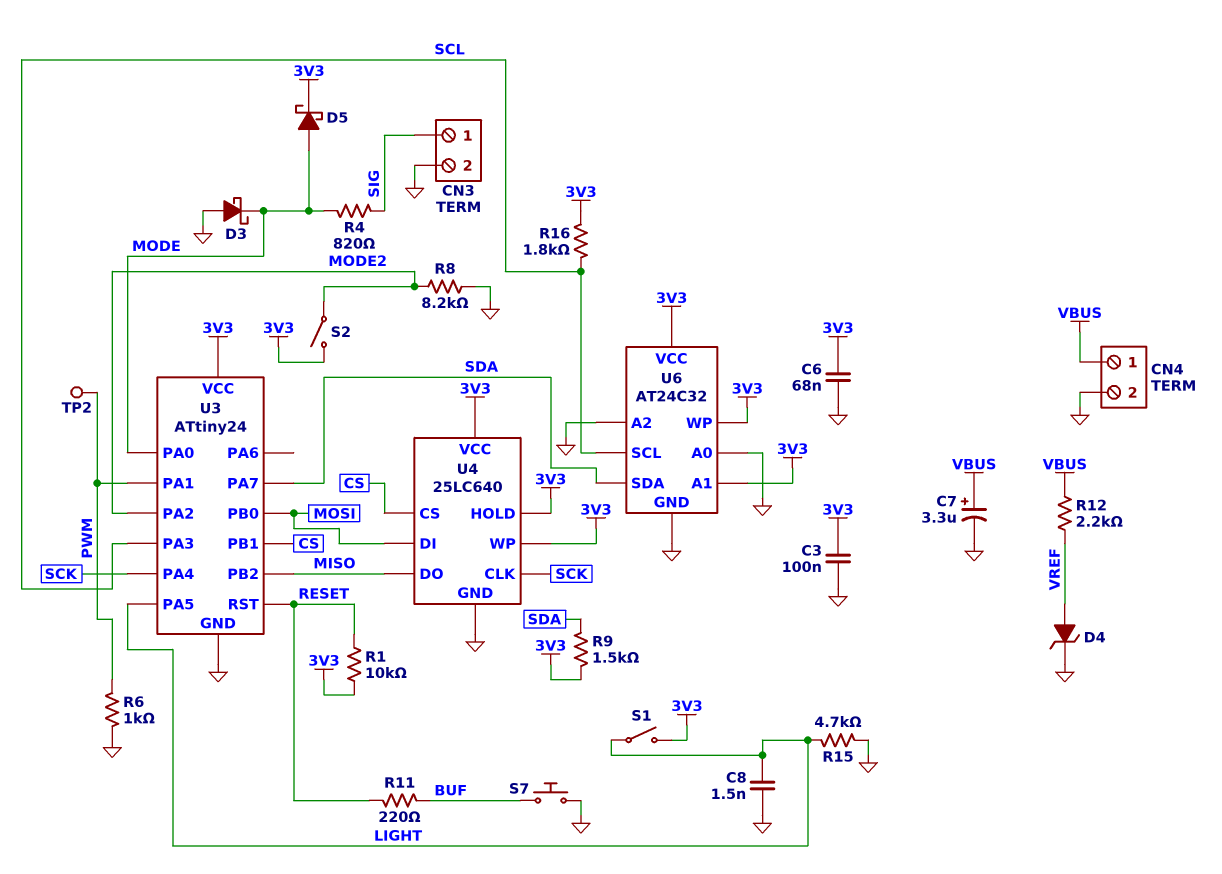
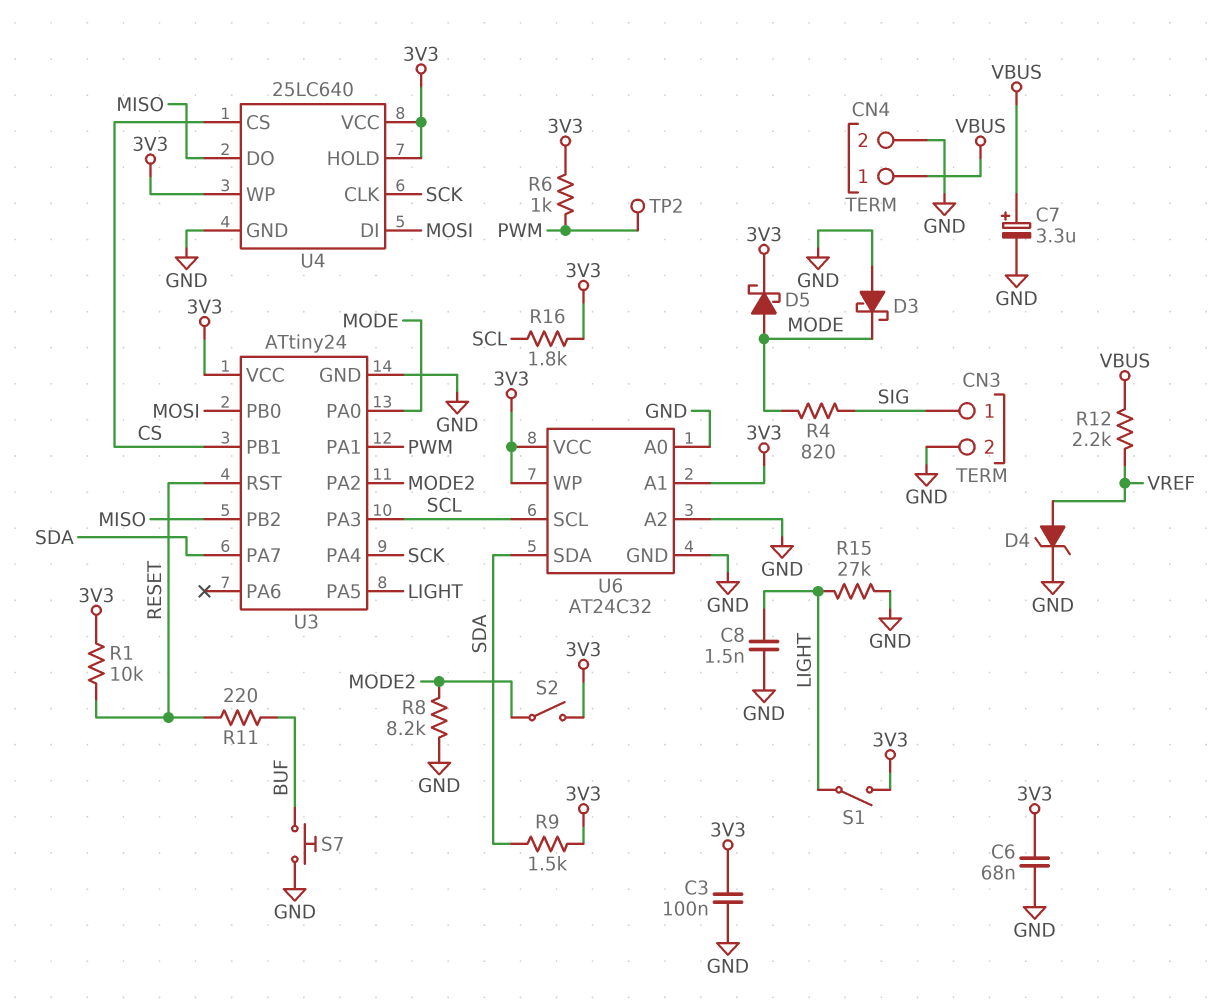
R6: 1k (GND, PWM) -> 1k (3V3, PWM)
R15: 4.7k (GND, LIGHT) -> 27k (GND, LIGHT)

